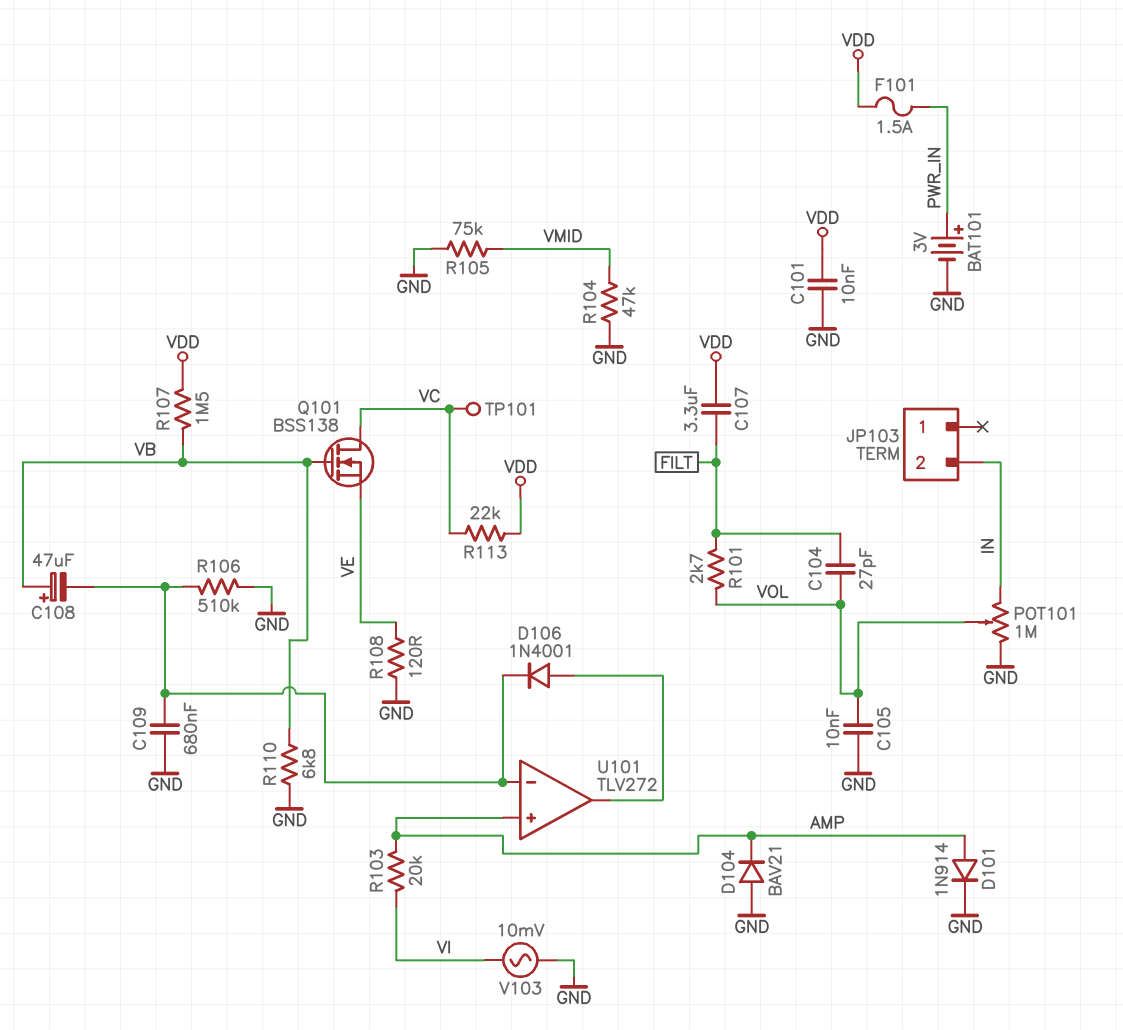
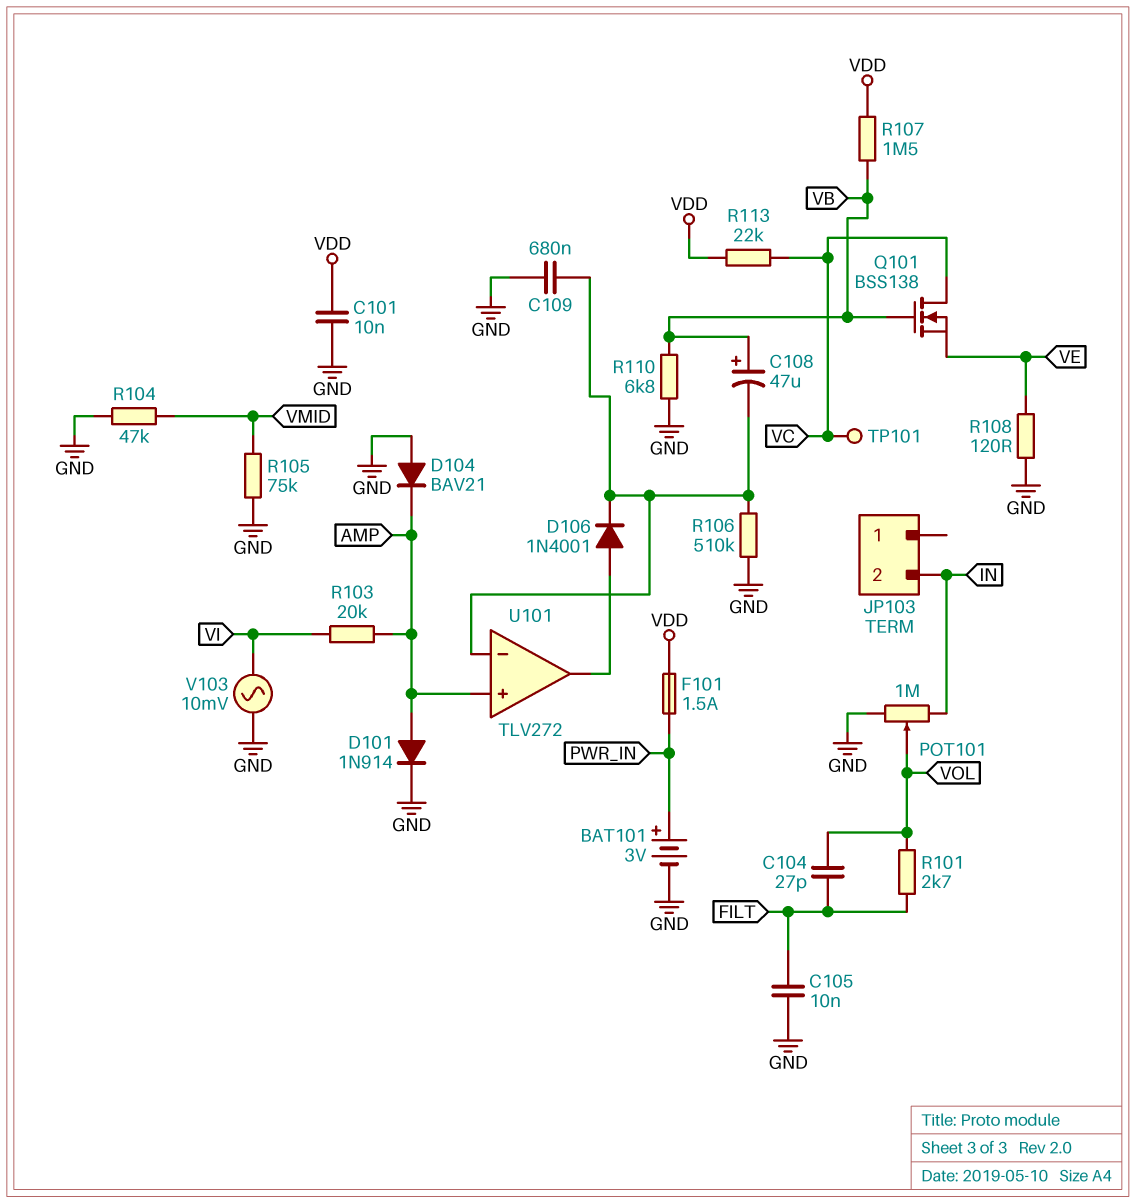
C105: 10nF (GND, VOL) -> 10nF (FILT, GND)
C107: 3.3uF (FILT, VDD) -> none

